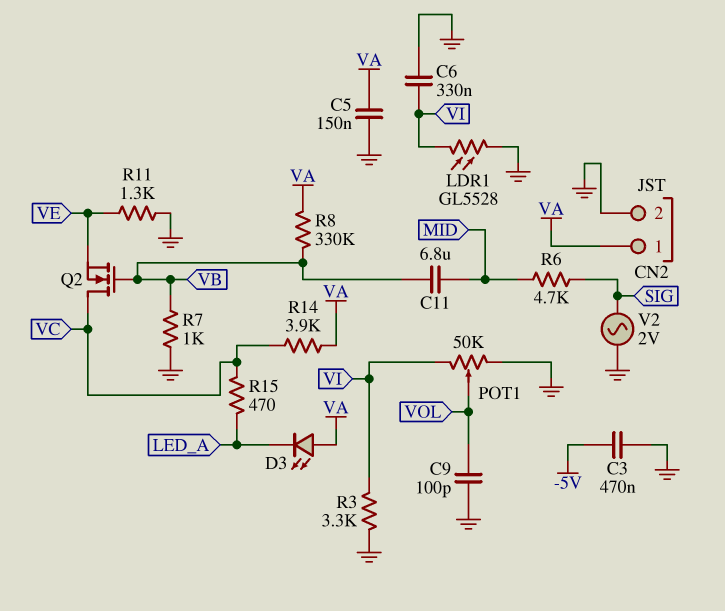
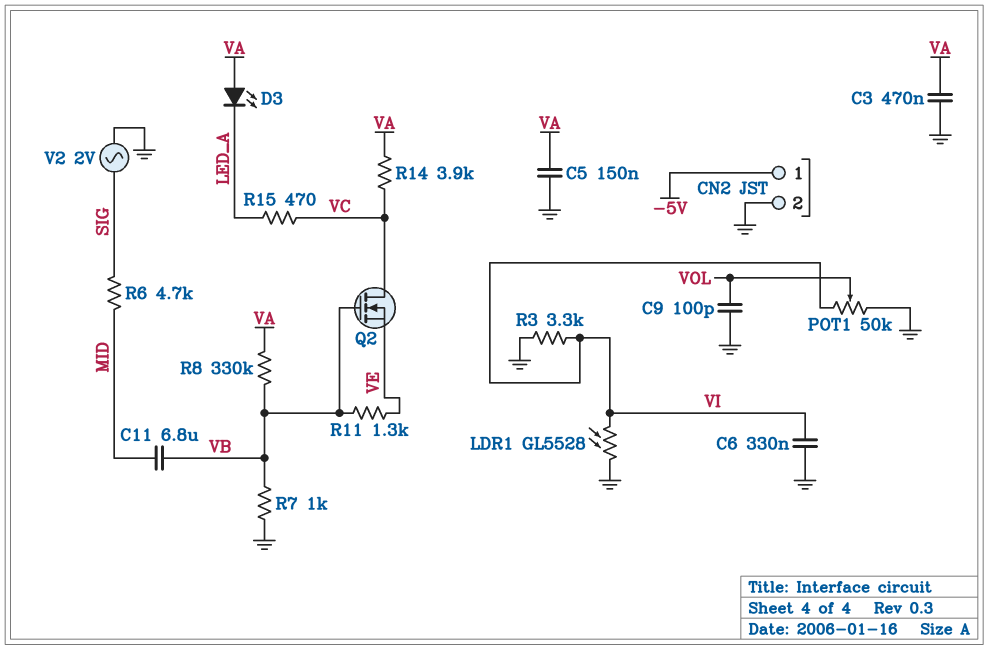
C3: 470nF (-5V, GND) -> 470nF (GND, VA)
CN2 pin 1: VA -> -5V
R11: 1.3k (GND, VE) -> 1.3k (VB, VE)

